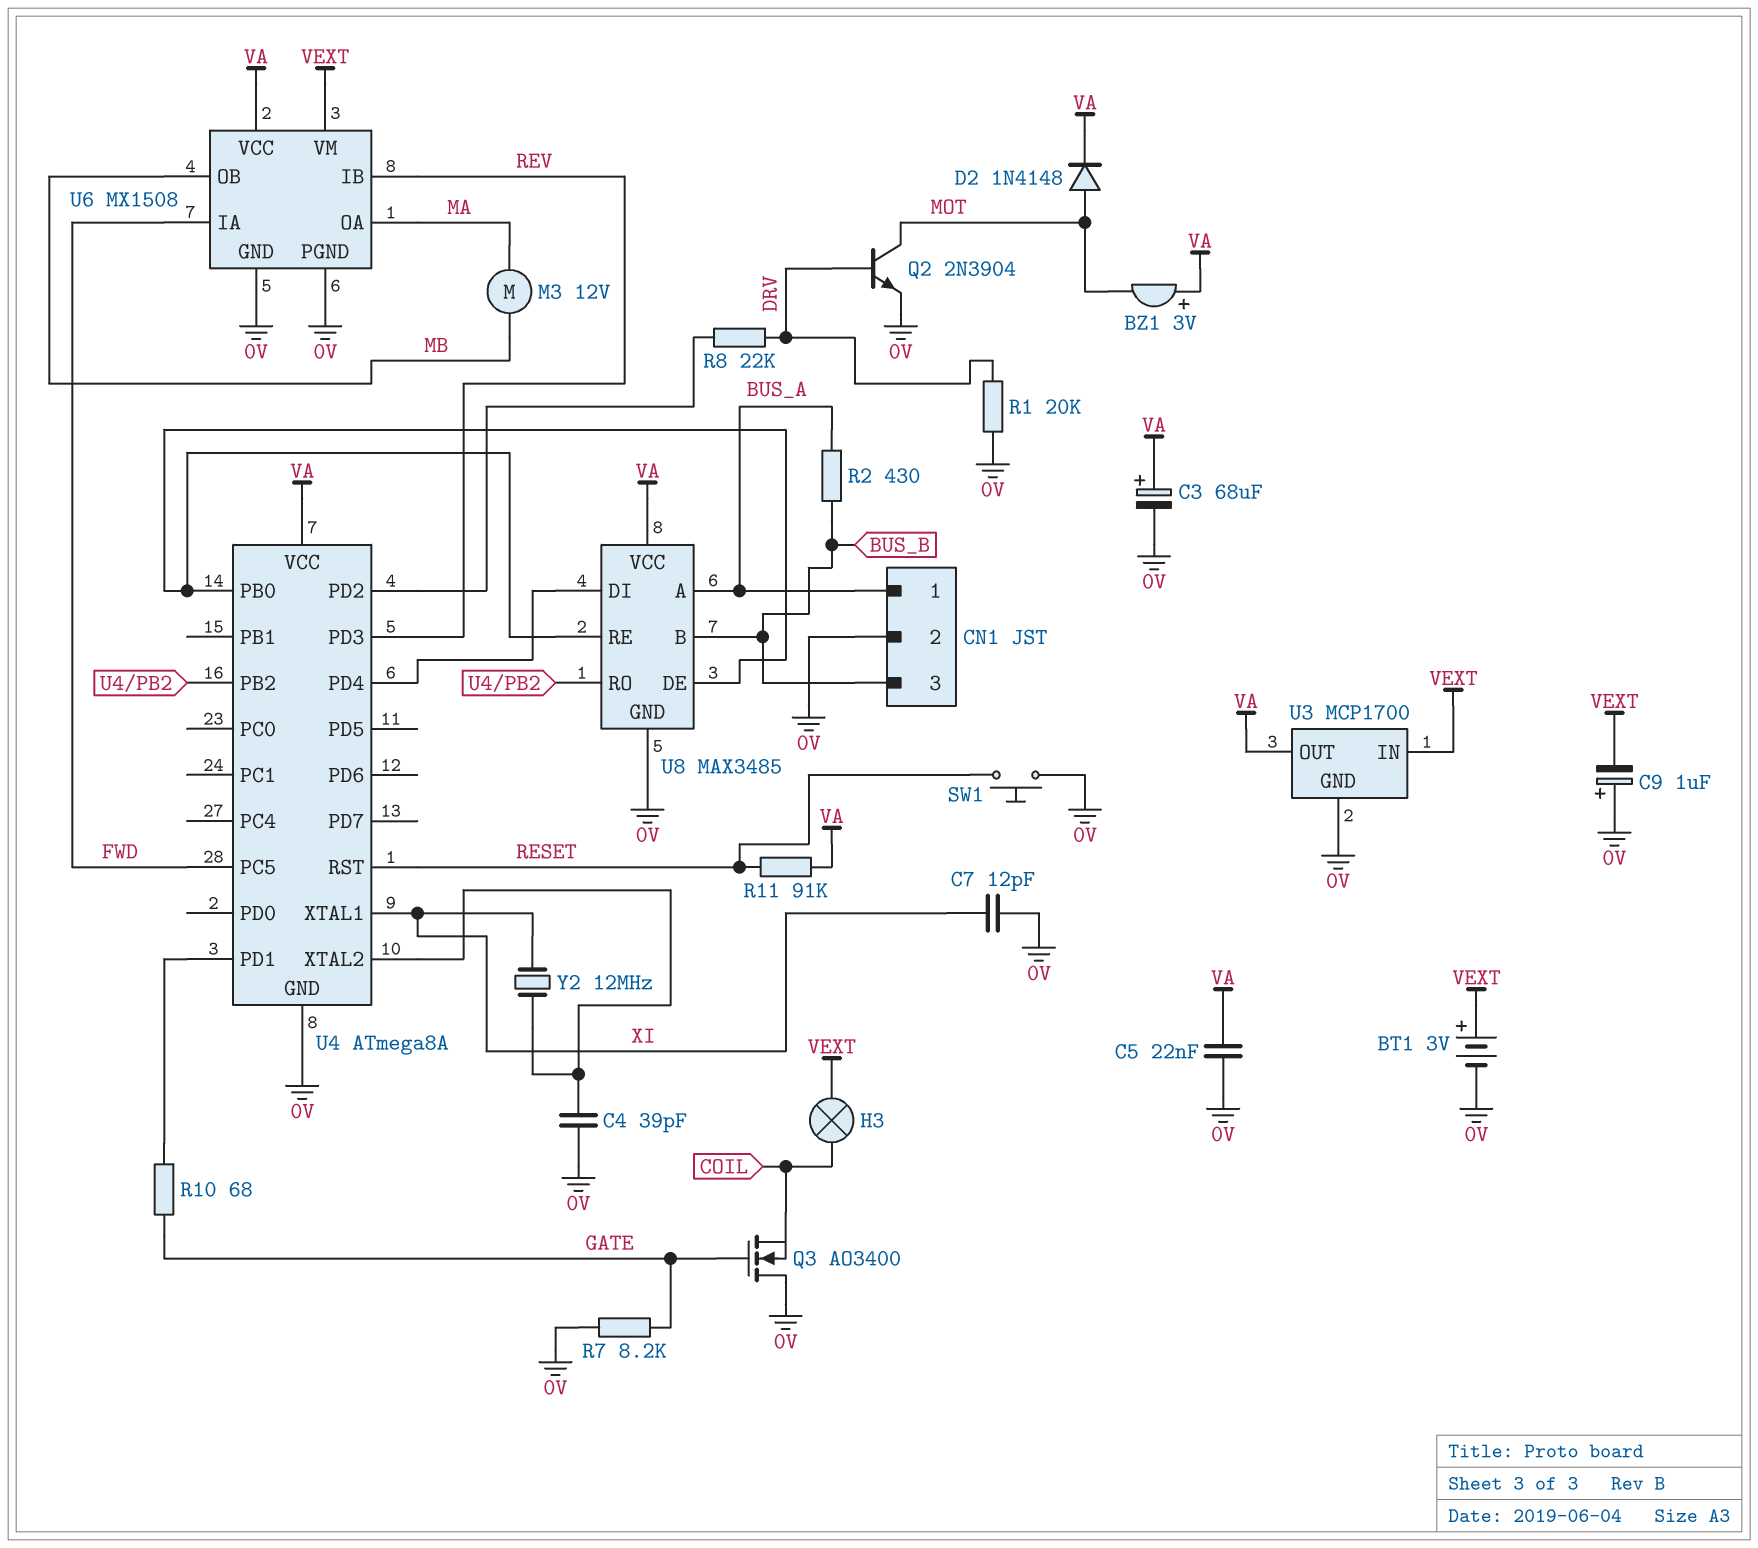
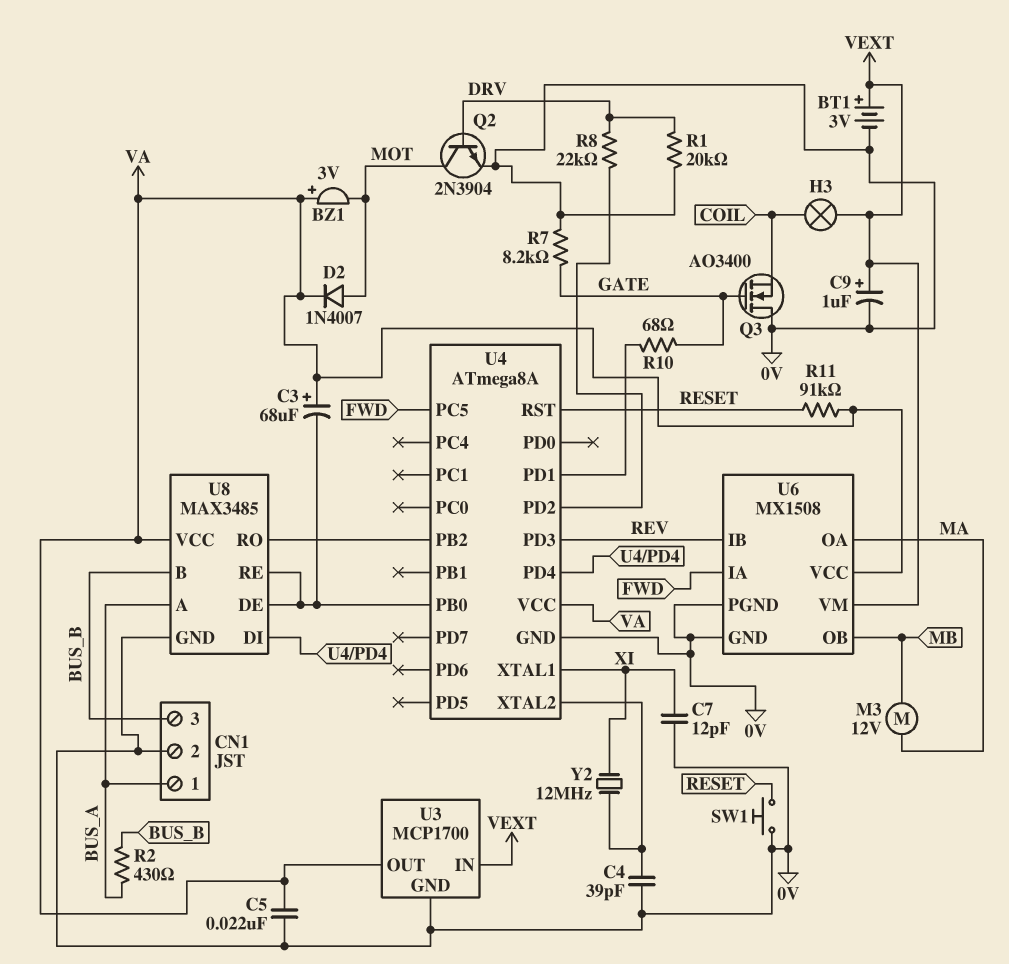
C3: 68uF (plus VA, minus 0V) -> 68uF (plus VA, minus U4/PB0)
C9: 1uF (plus 0V, minus VEXT) -> 1uF (plus VEXT, minus 0V)
D2: diode 1N4148 (A MOT, K VA) -> diode 1N4007 (A MOT, K VA)

